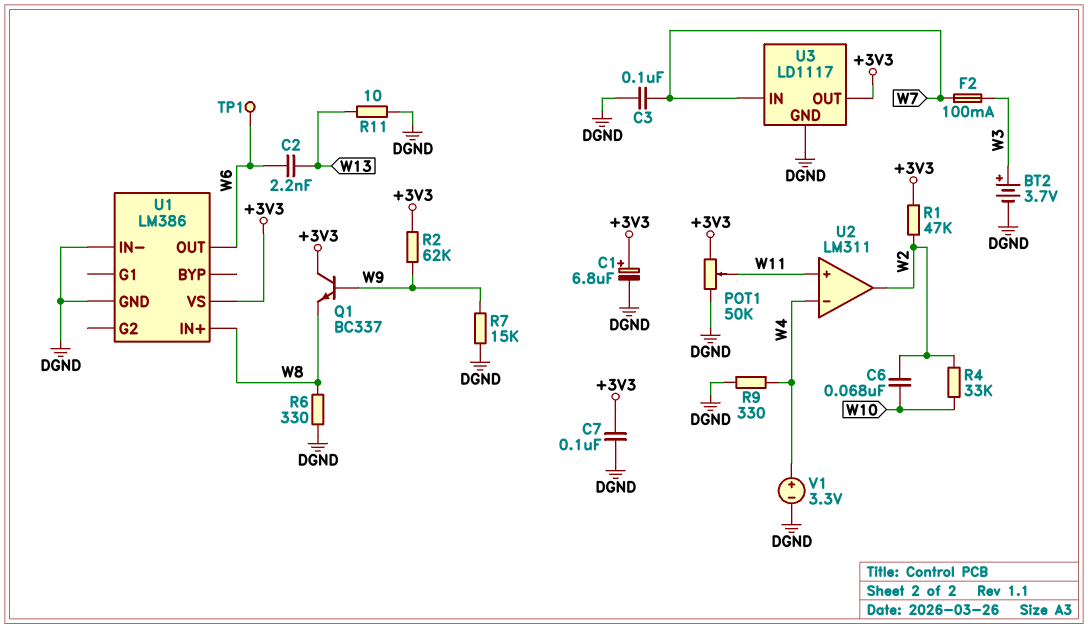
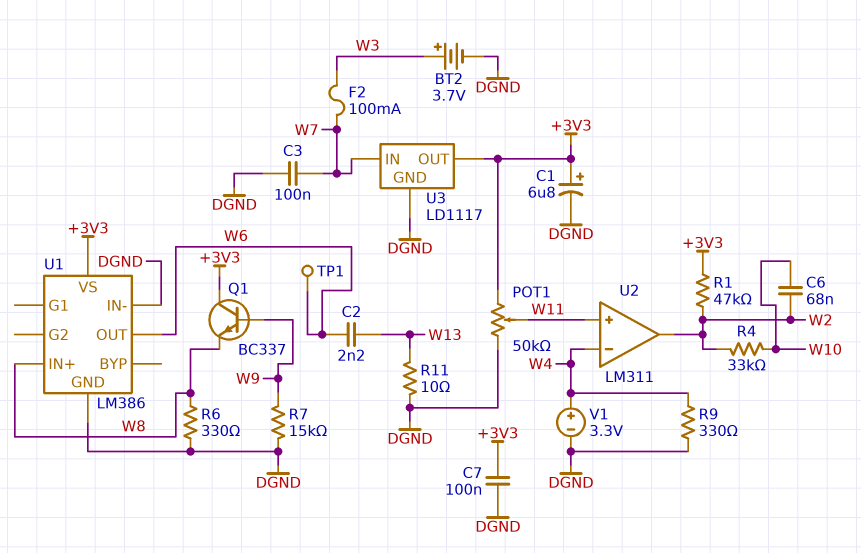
R2: 62k (+3V3, W9) -> none

